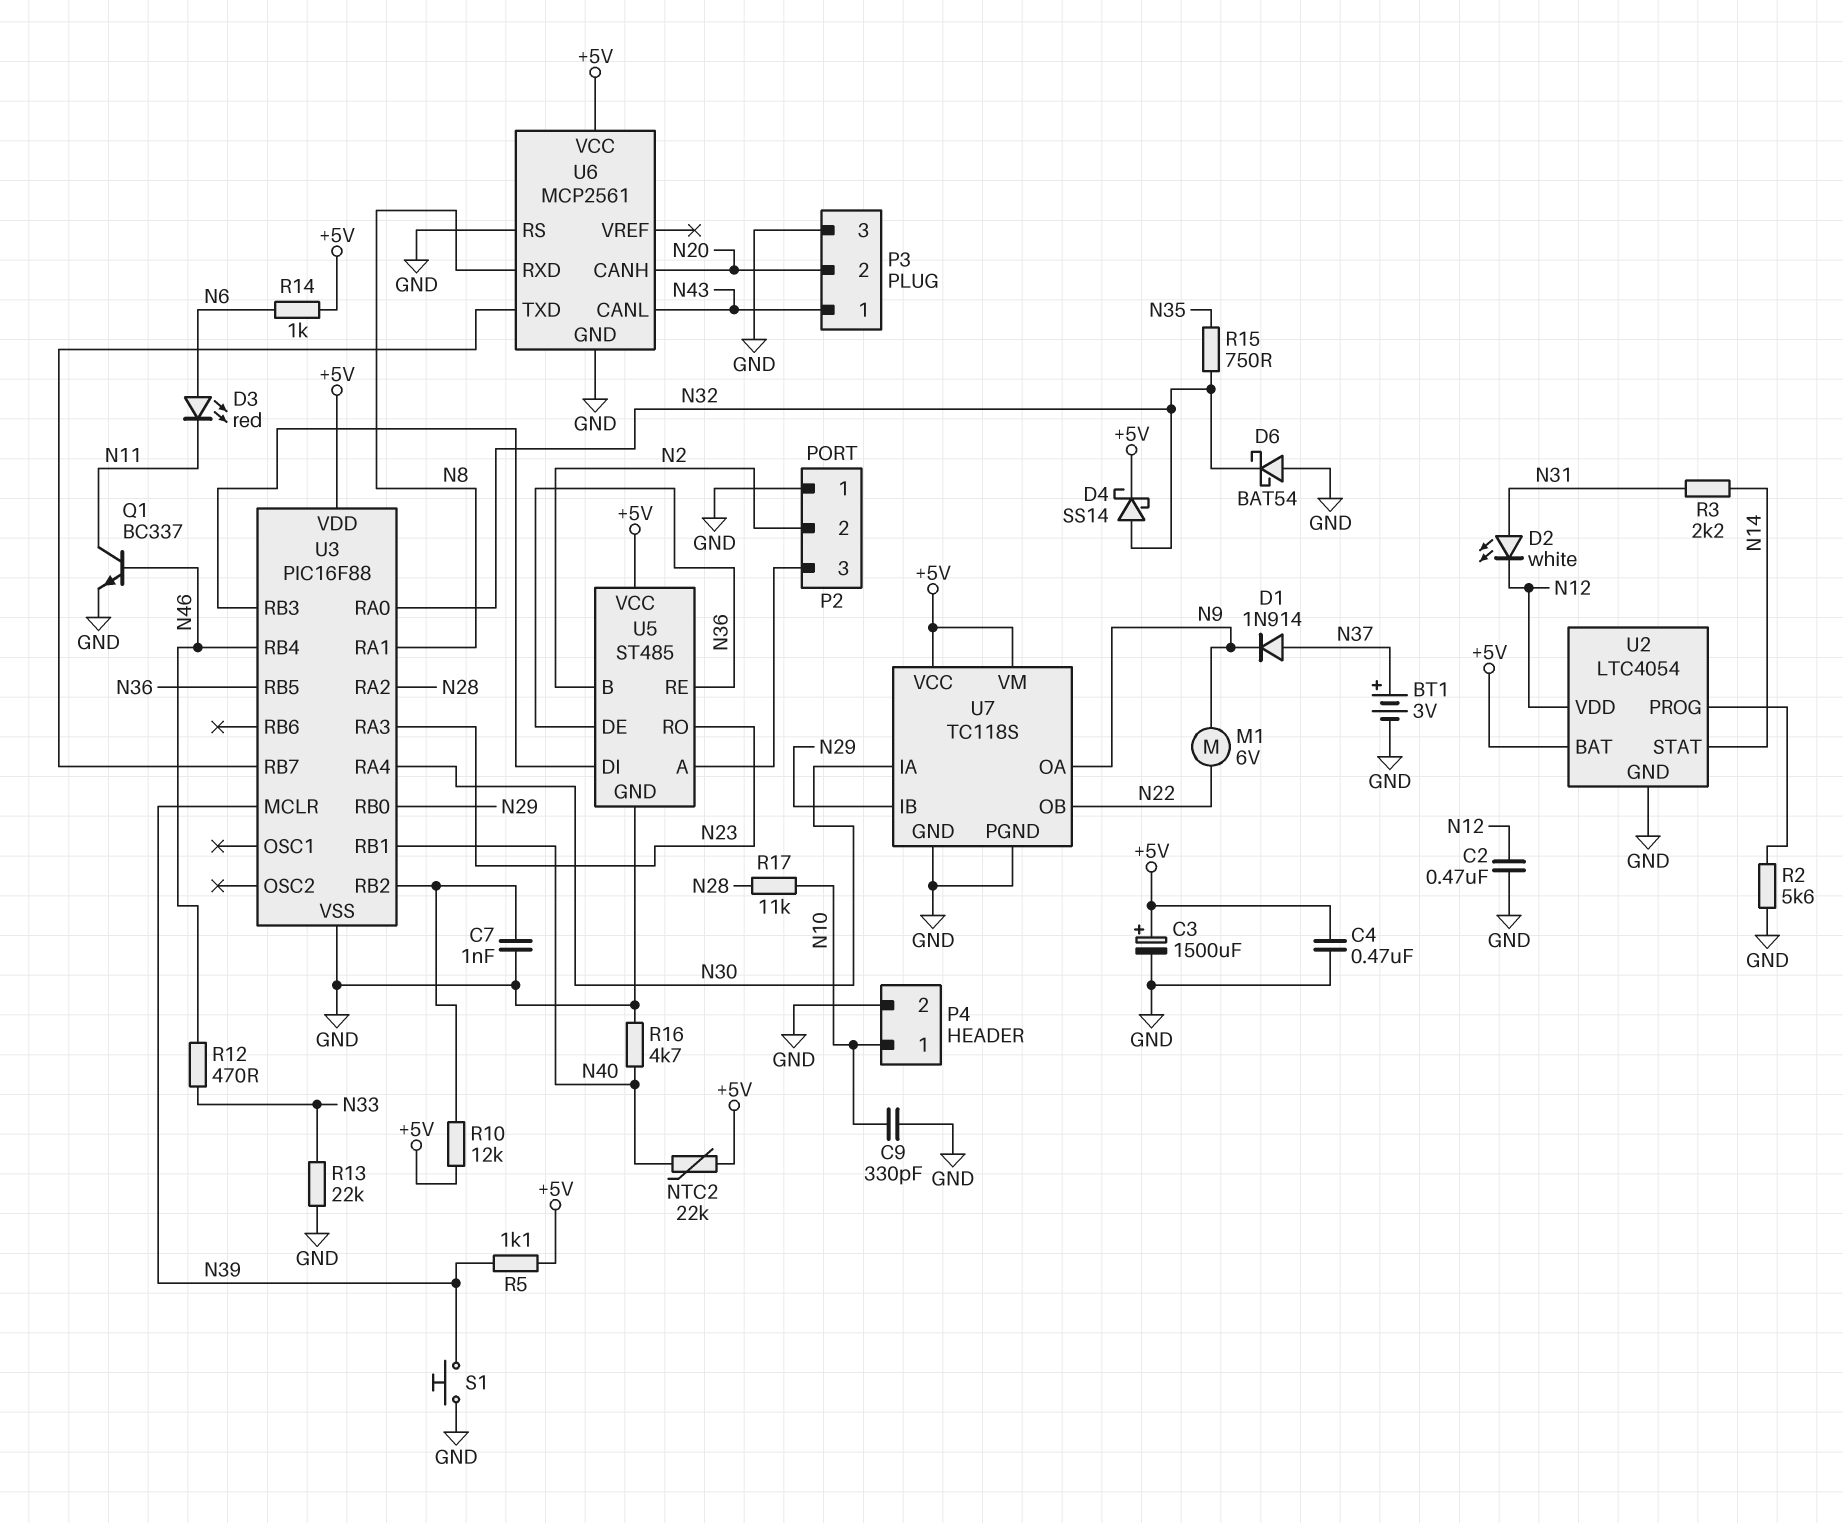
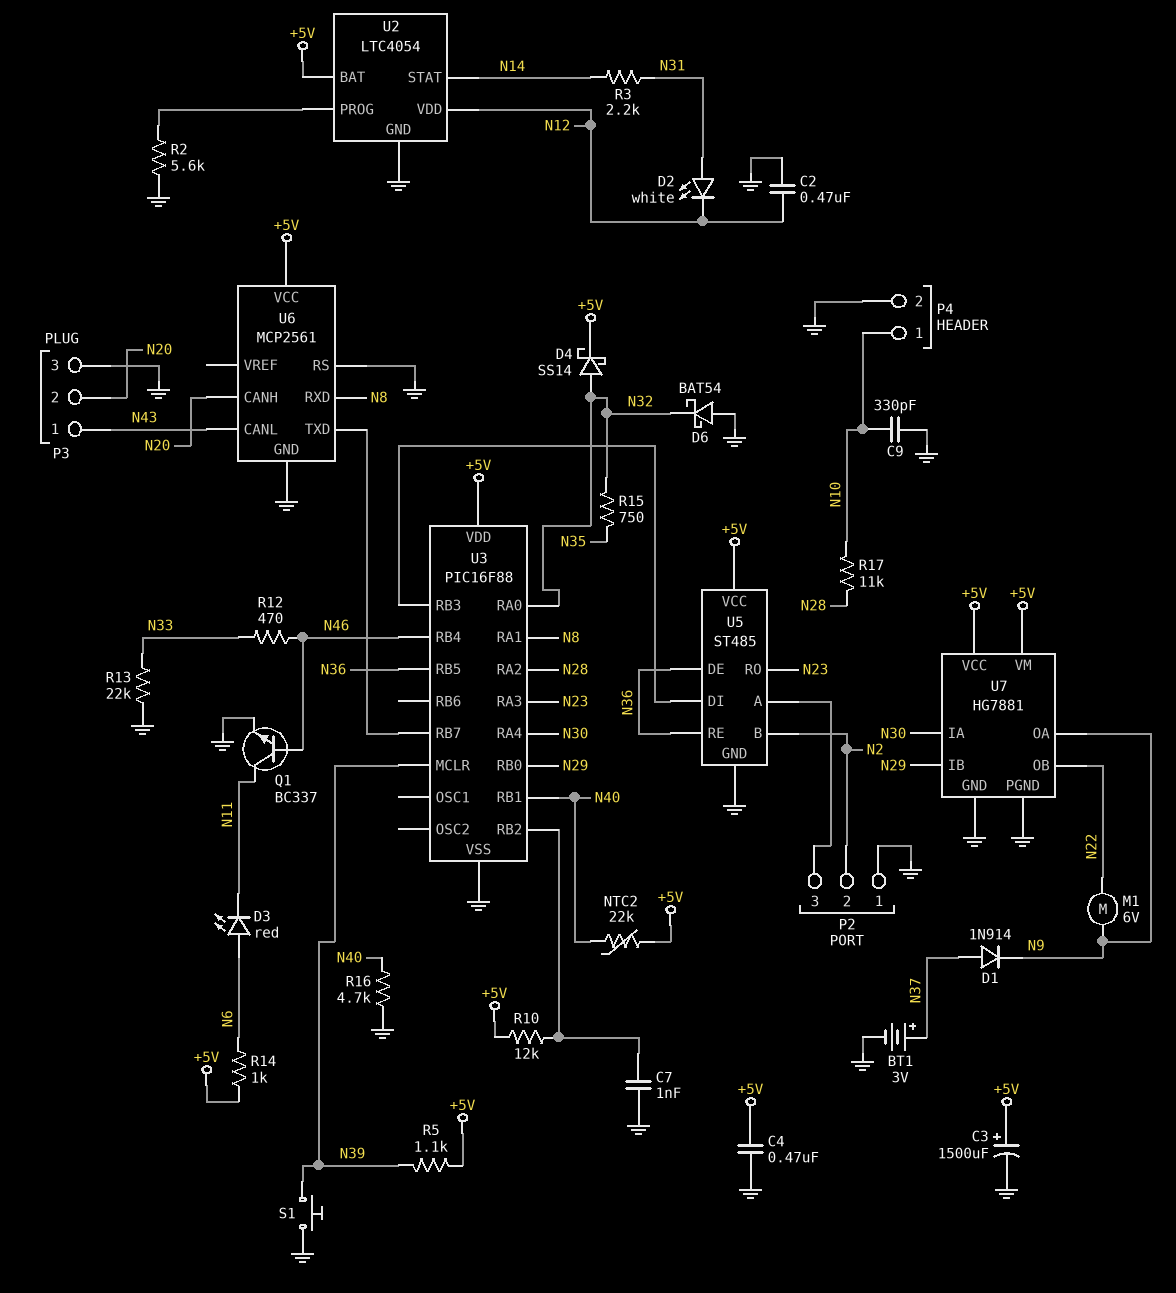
U7: TC118S -> HG7881

